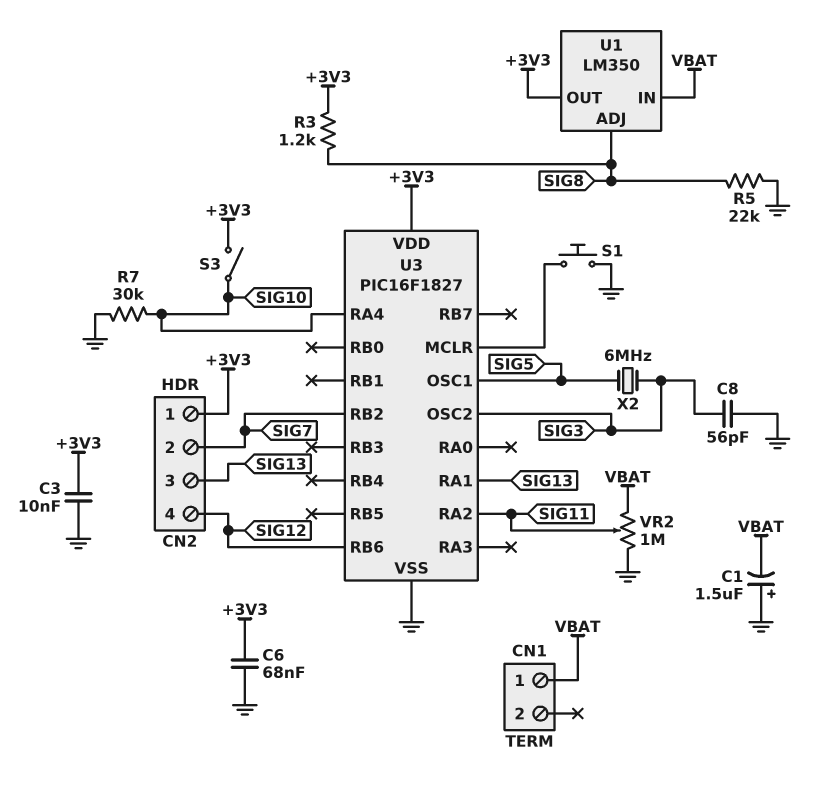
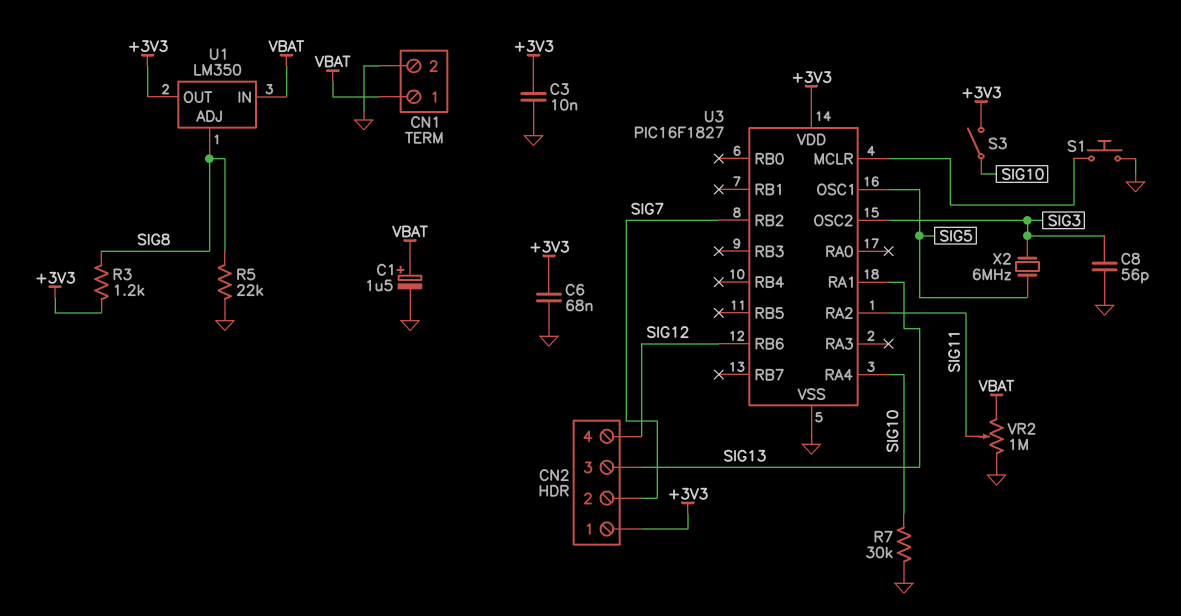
C1: 1.5uF (plus GND, minus VBAT) -> 1.5uF (plus VBAT, minus GND)
CN1 pin 2: none -> GND

